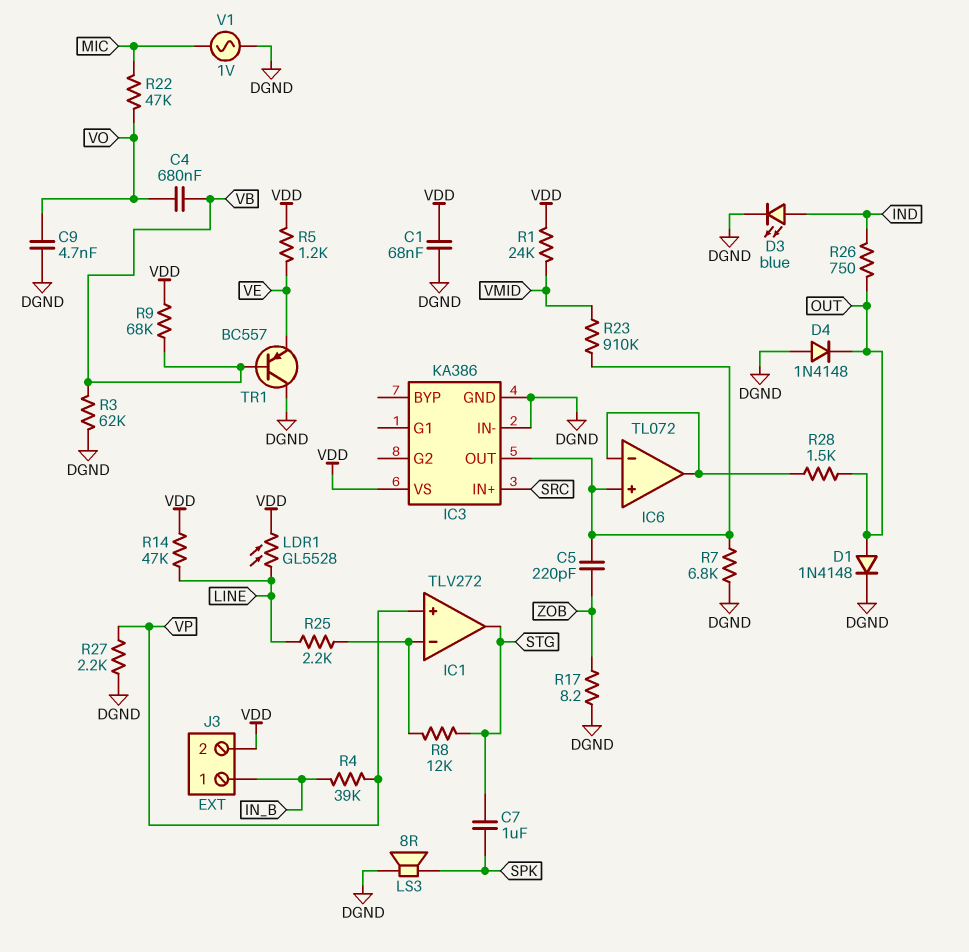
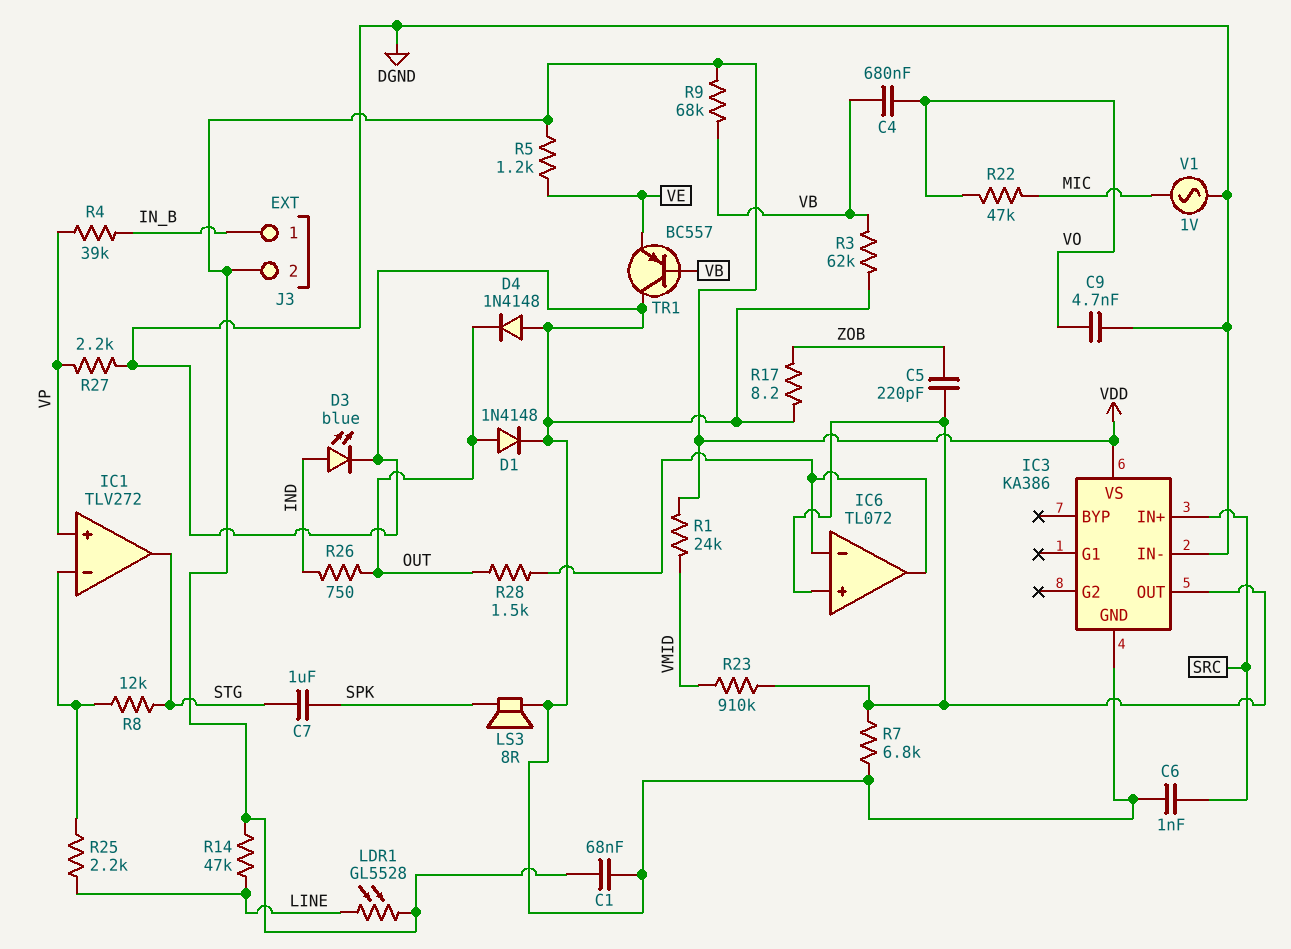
C6: none -> 1nF (DGND, SRC)

